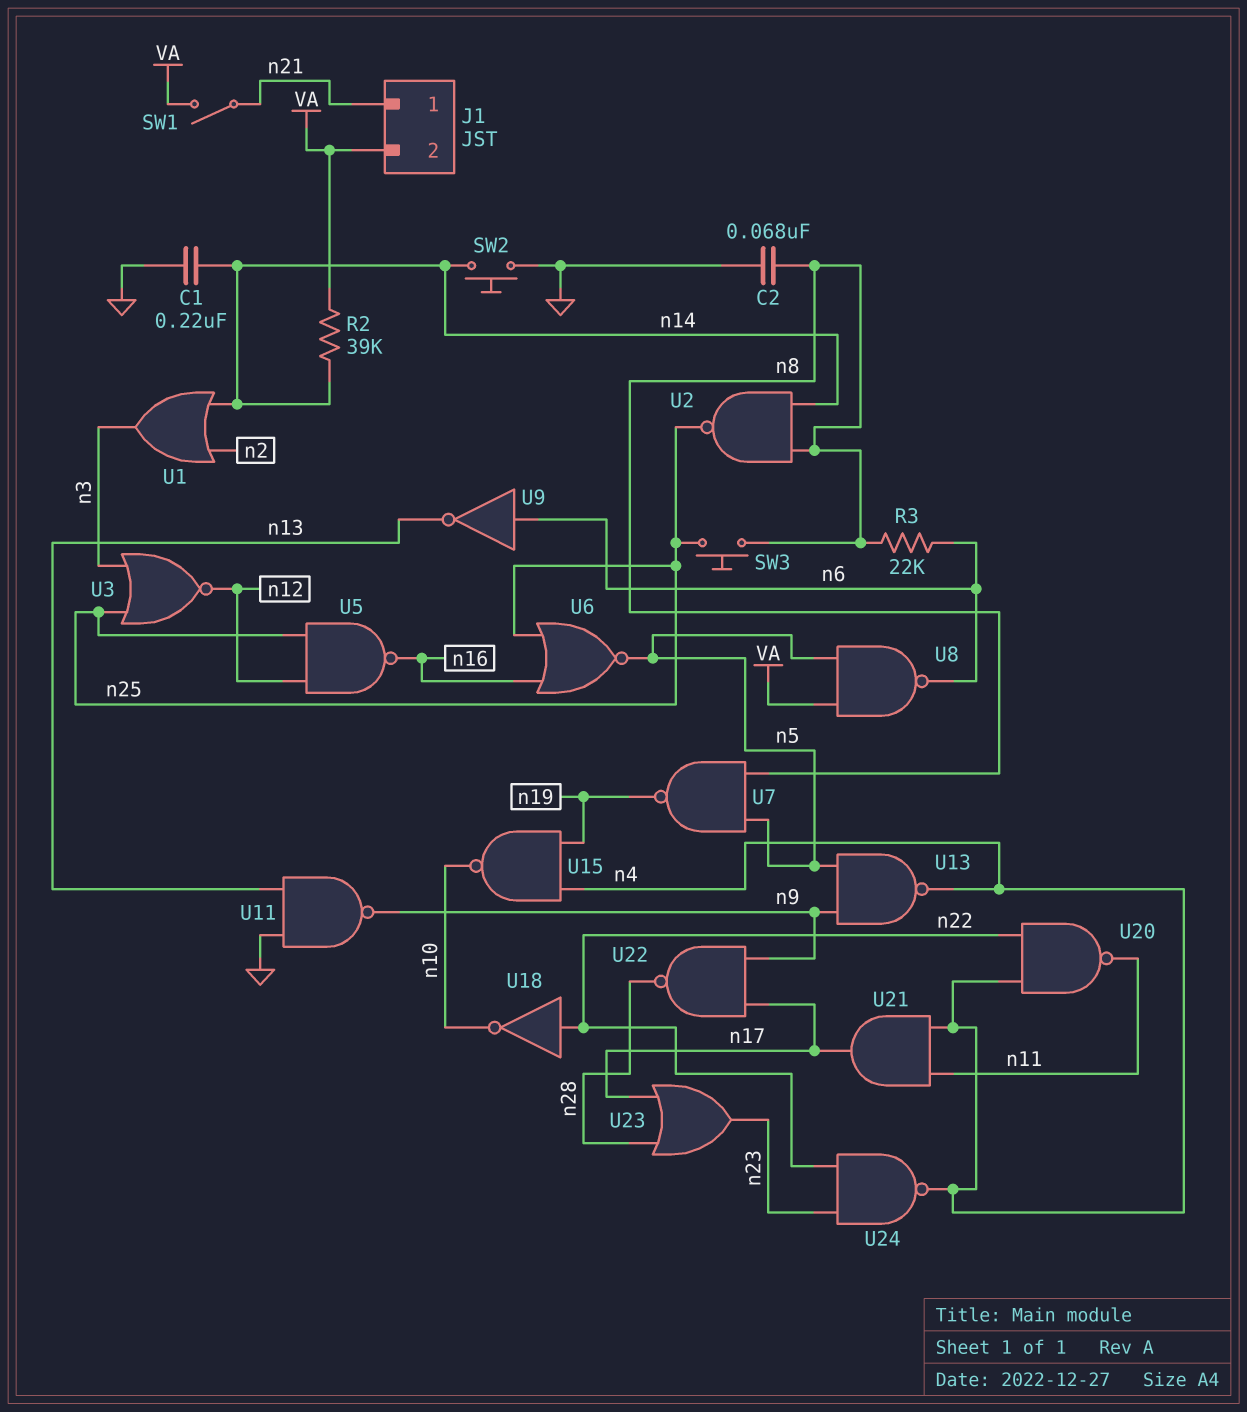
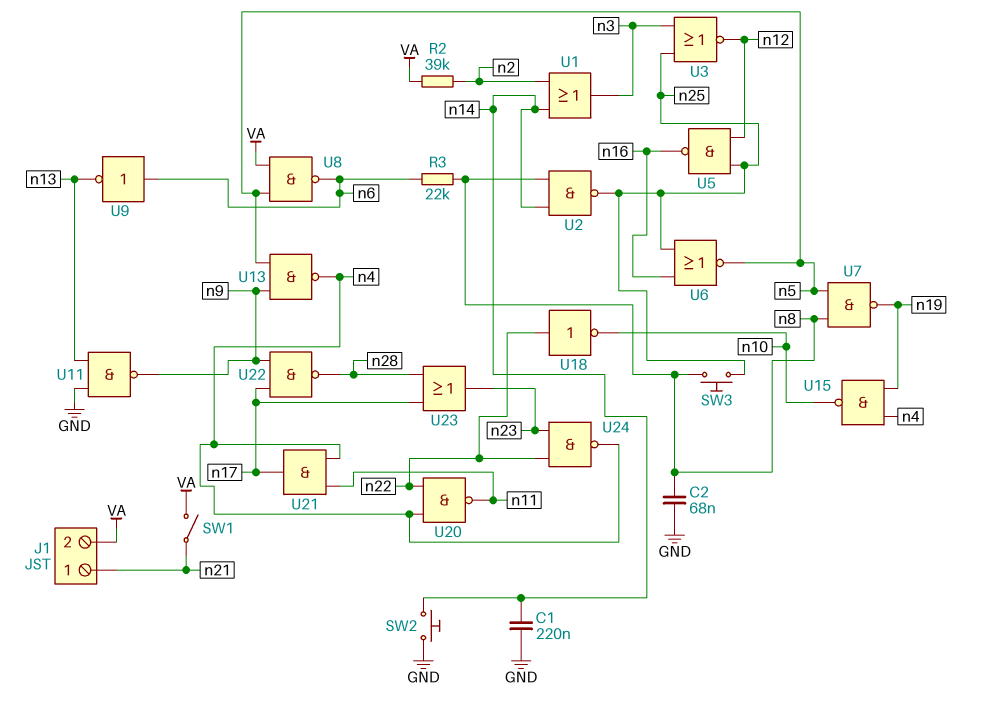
R2: 39k (VA, n14) -> 39k (VA, n2)

